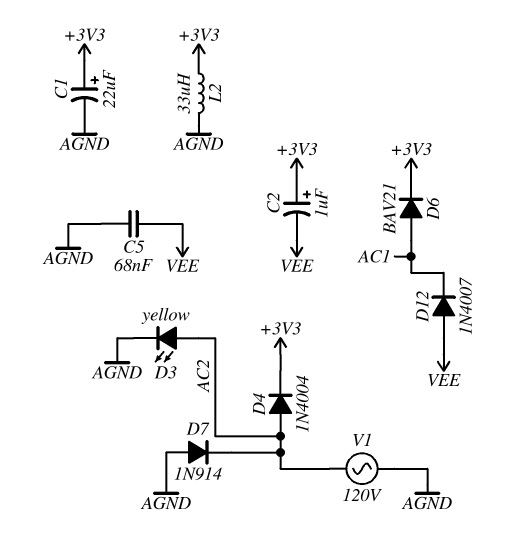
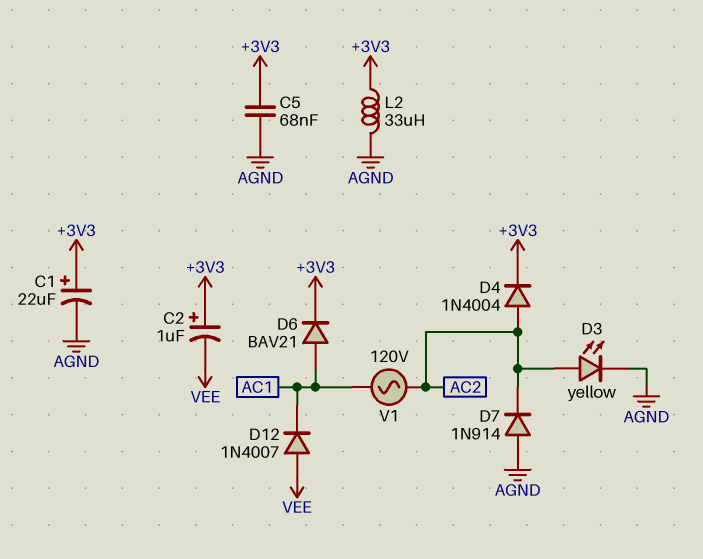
C5: 68nF (AGND, VEE) -> 68nF (+3V3, AGND)
V1: AC 120V (AC2, AGND) -> AC 120V (AC1, AC2)

